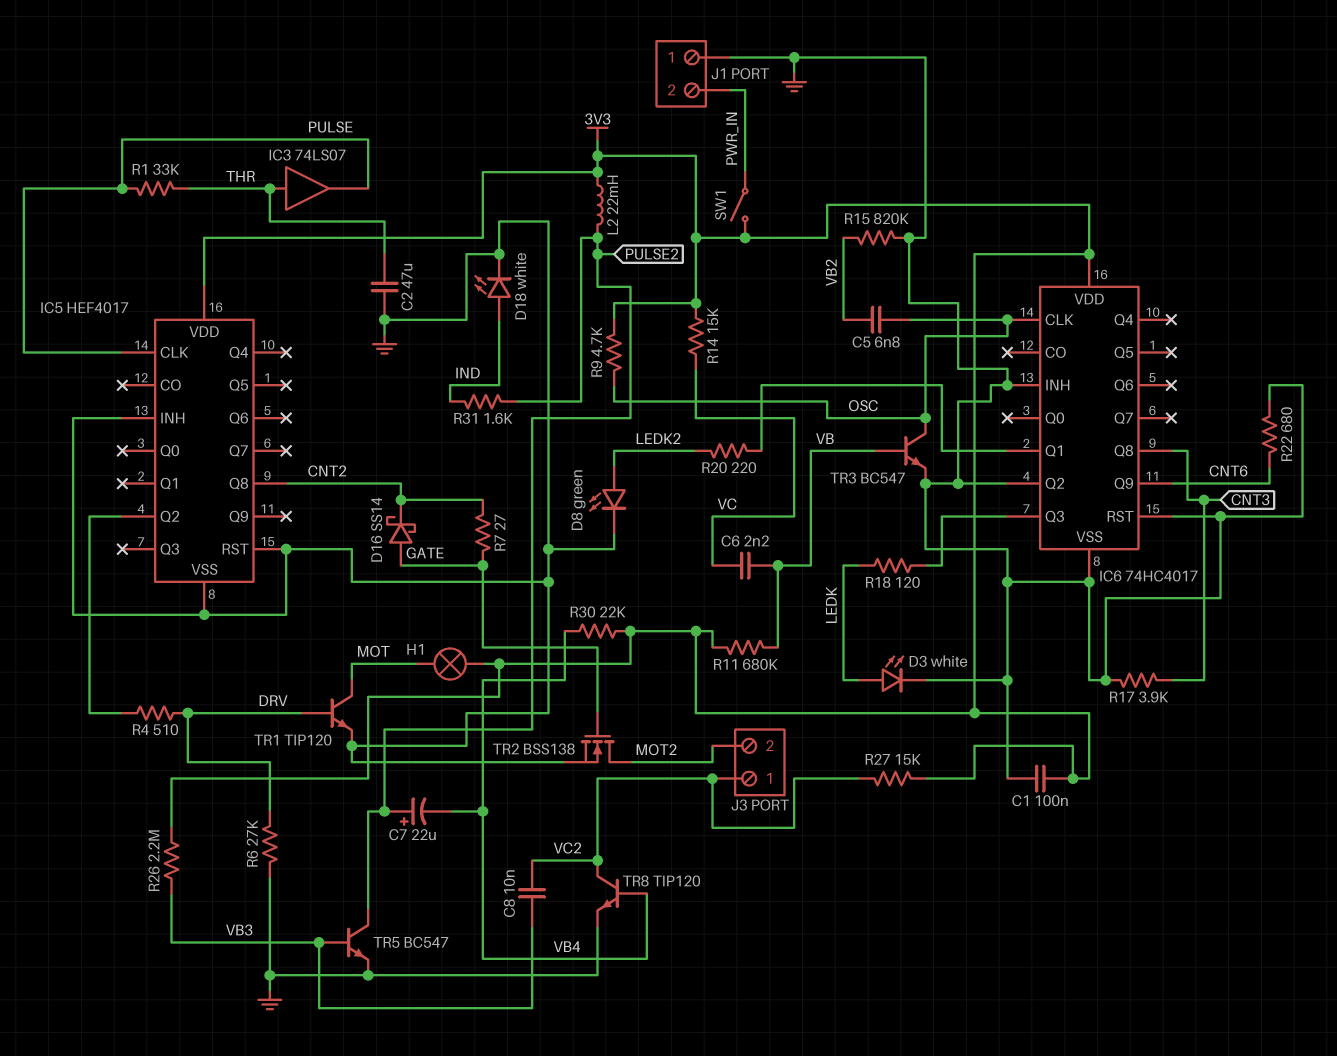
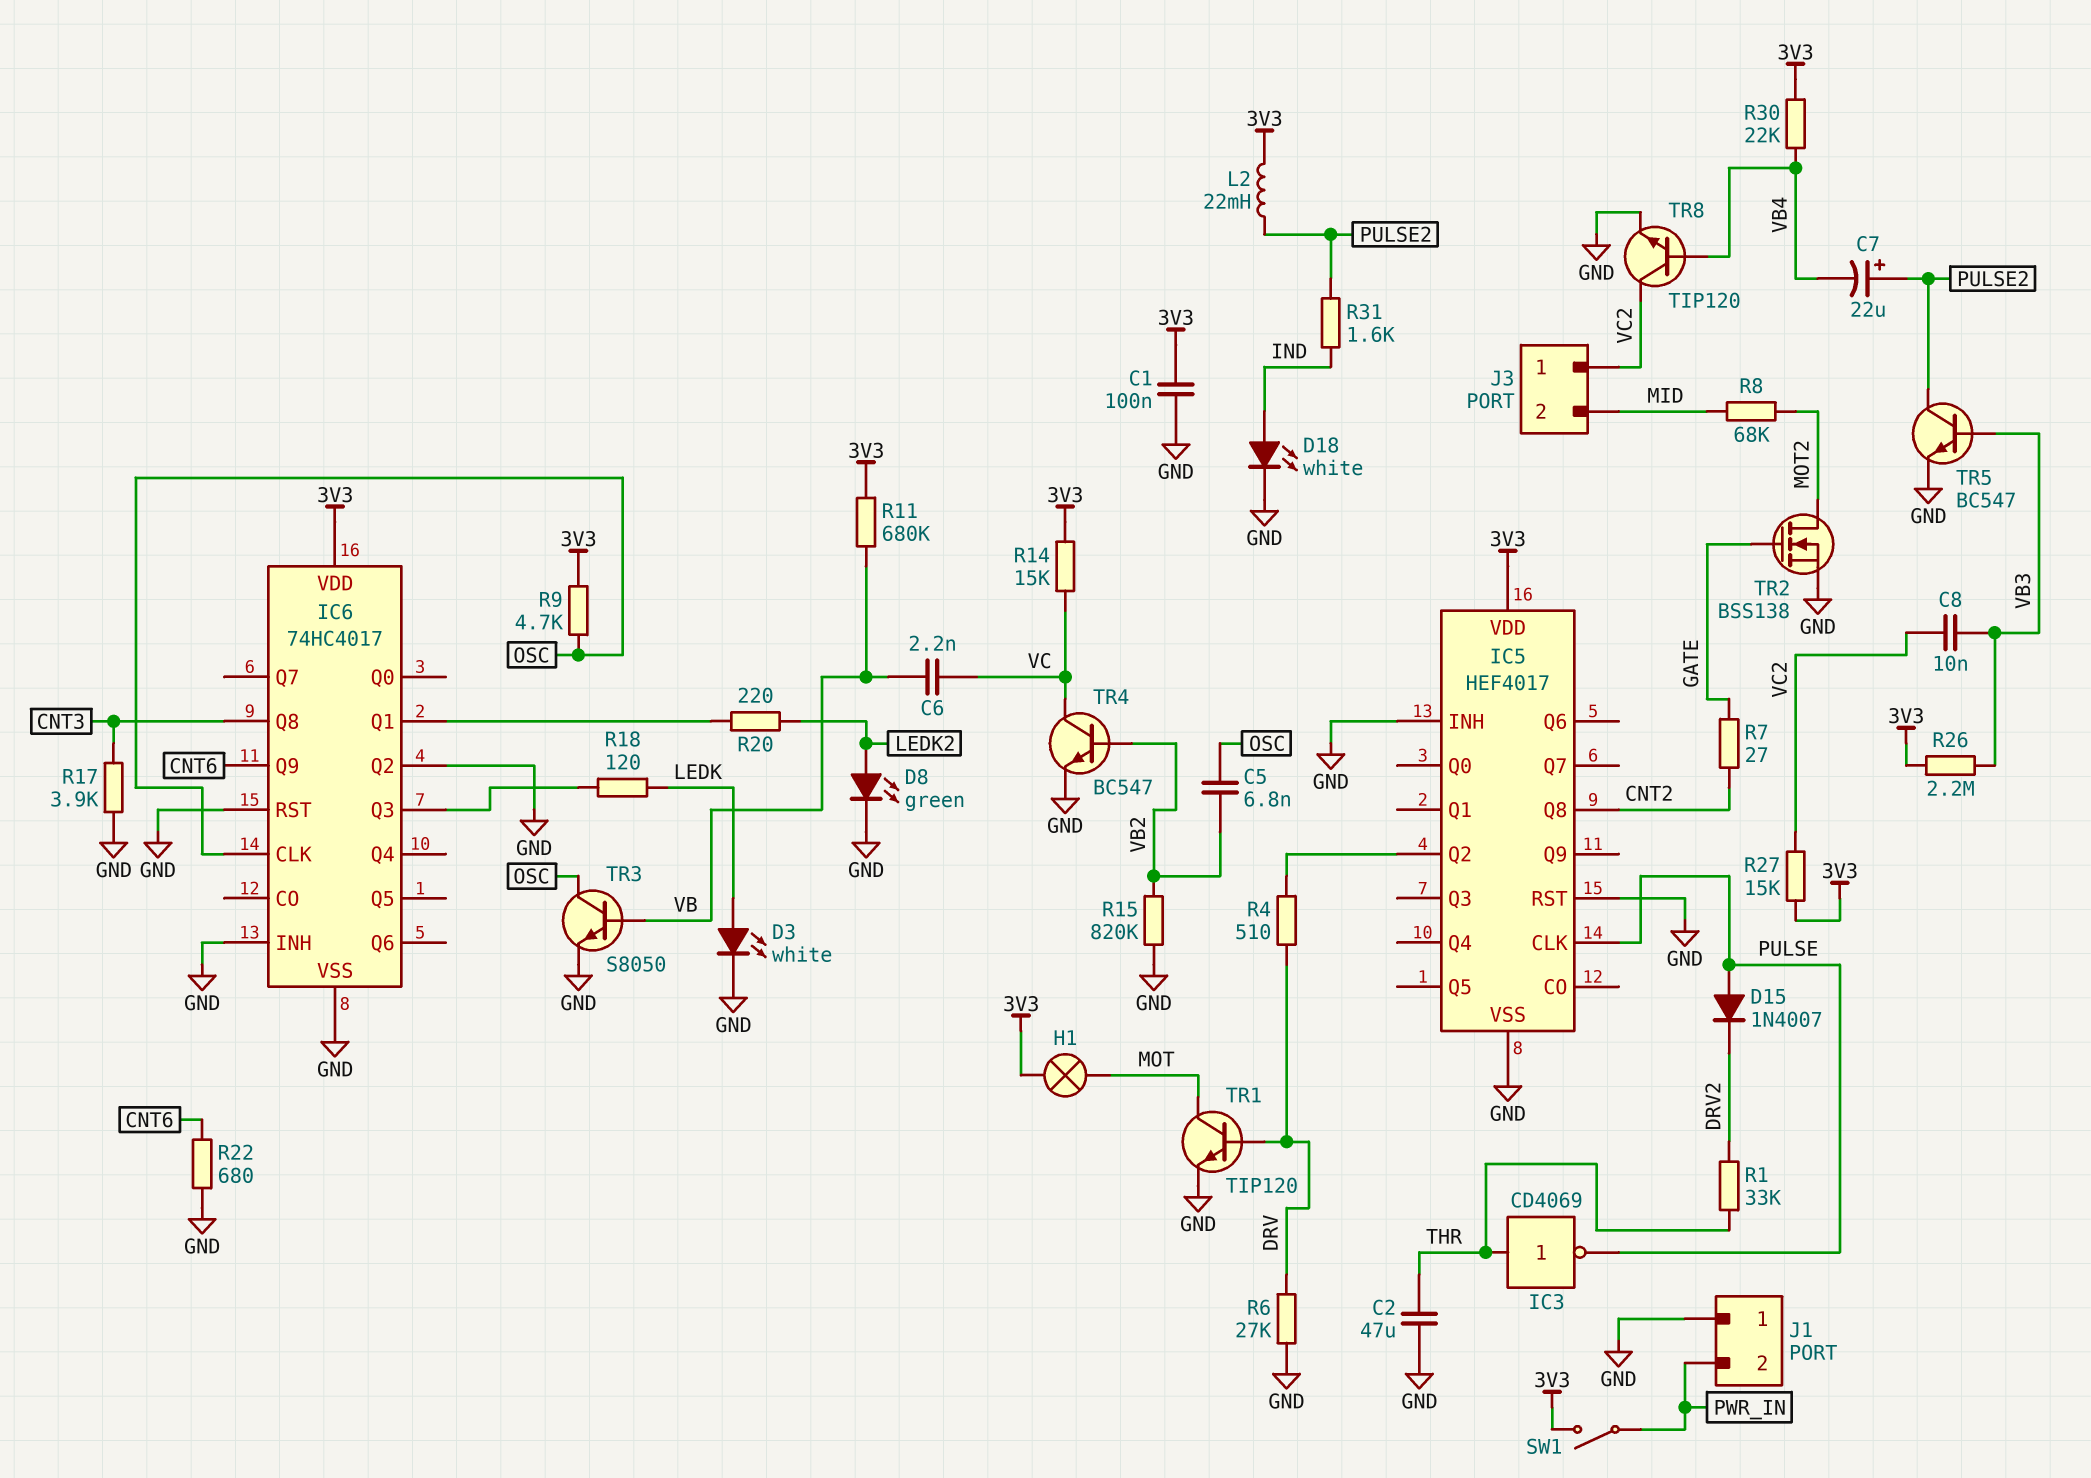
D15: none -> diode 1N4007 (A PULSE, K DRV2)
D16: schottky SS14 (A GATE, K CNT2) -> none
IC3: buffer 74LS07 (in THR, out PULSE) -> NOT CD4069 (in THR, out PULSE)
J3 pin 2: MOT2 -> MID
R1: 33k (PULSE, THR) -> 33k (DRV2, THR)
R8: none -> 68k (MID, MOT2)
TR3: NPN BC547 (B VB, C OSC, E GND) -> NPN S8050 (B VB, C OSC, E GND)
TR4: none -> NPN BC547 (B VB2, C VC, E GND)

